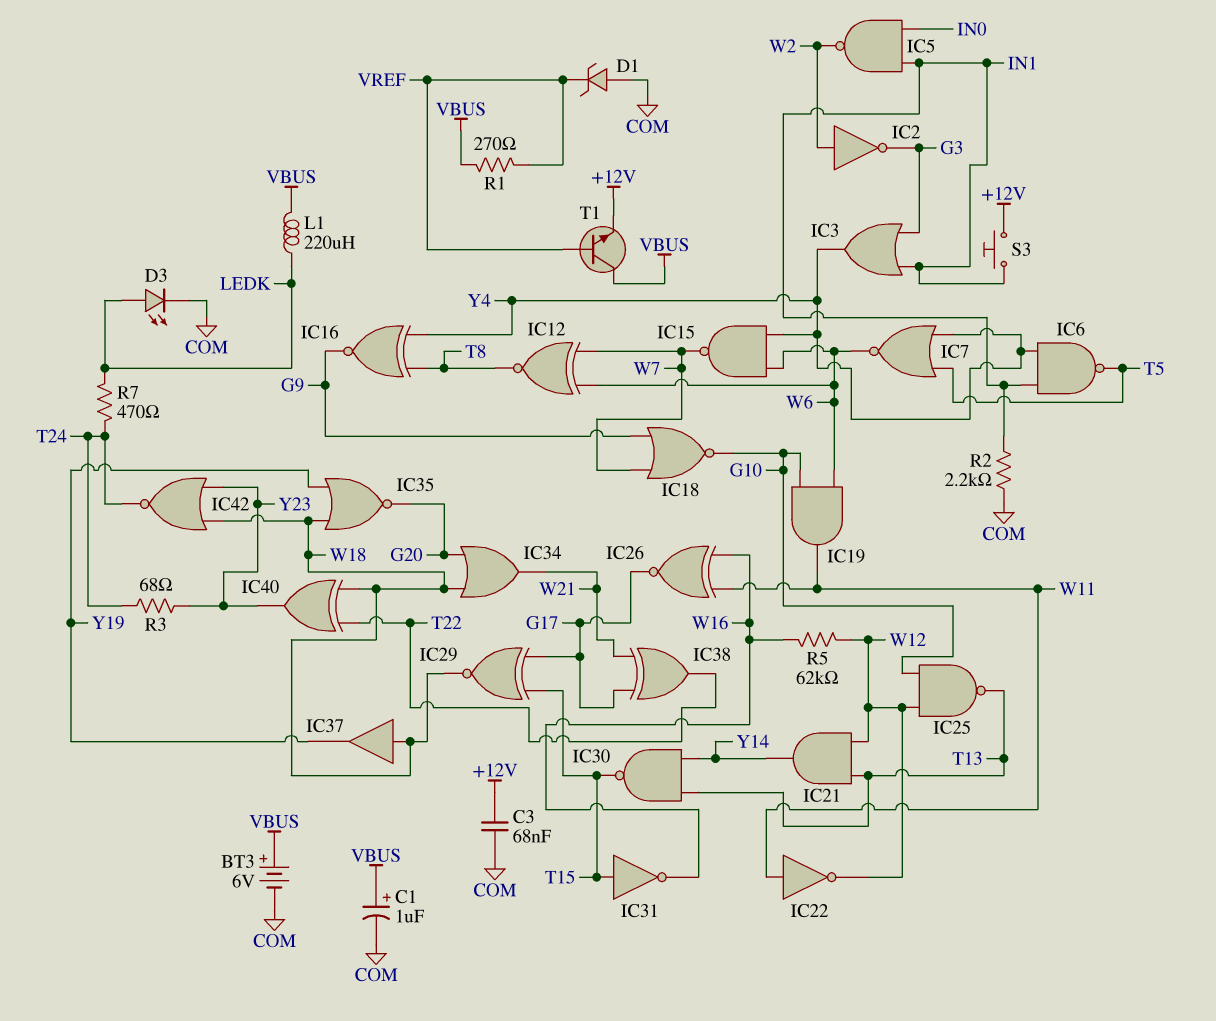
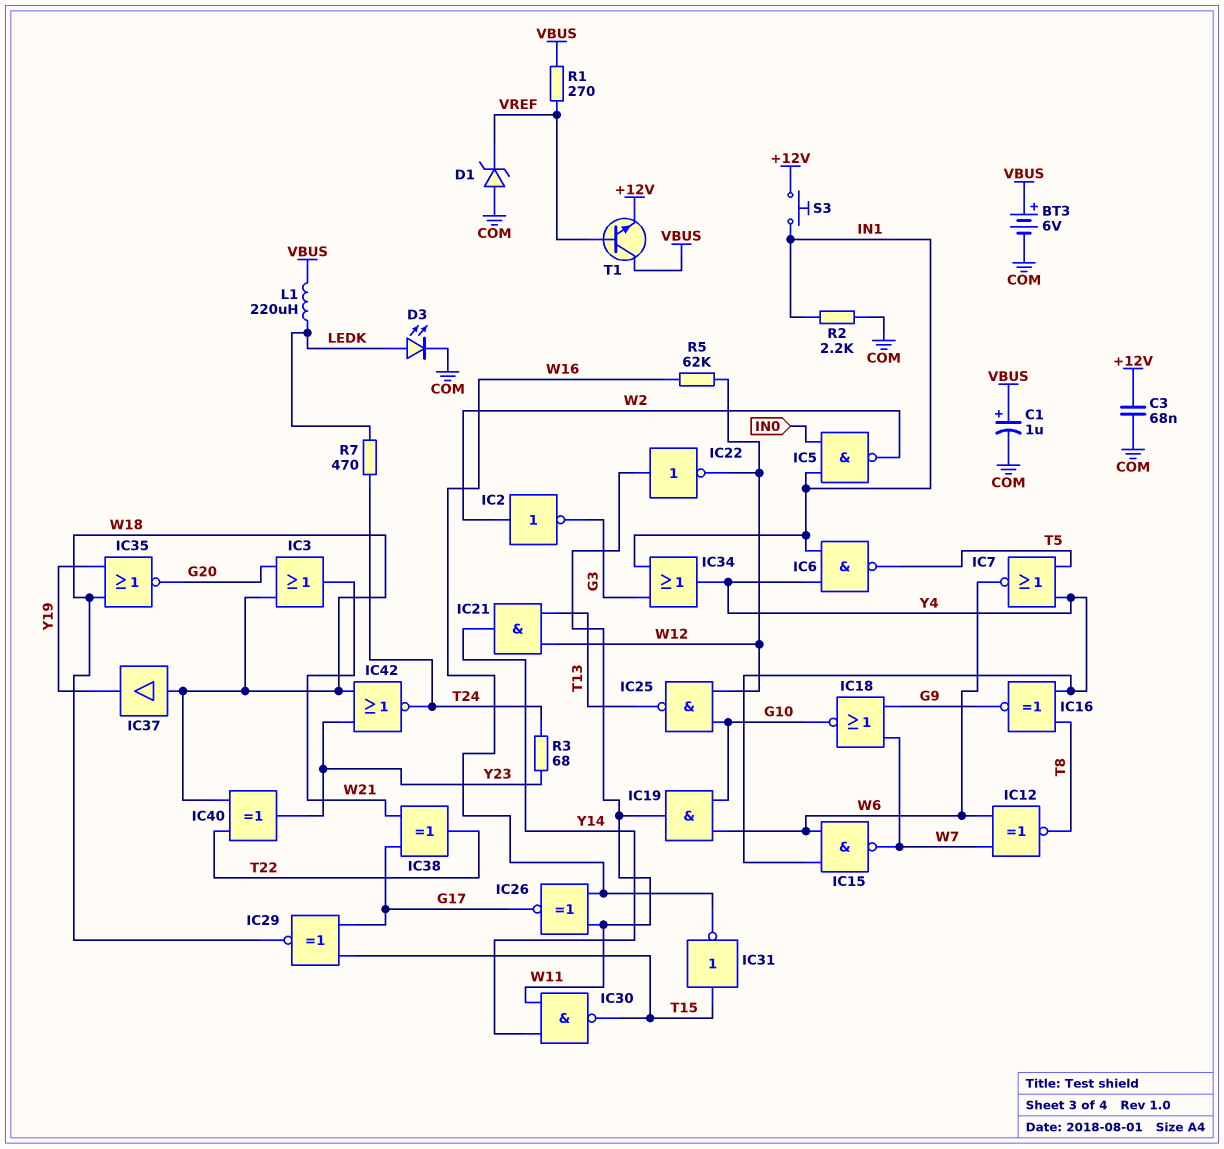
IC3: OR (in G3, in IN1, out Y4) -> OR (in G20, in W18, out W21)
IC30: NAND (in T13, in Y14, out T15) -> NAND (in W11, in Y14, out T15)
IC34: OR (in G20, in W18, out W21) -> OR (in G3, in IN1, out Y4)

